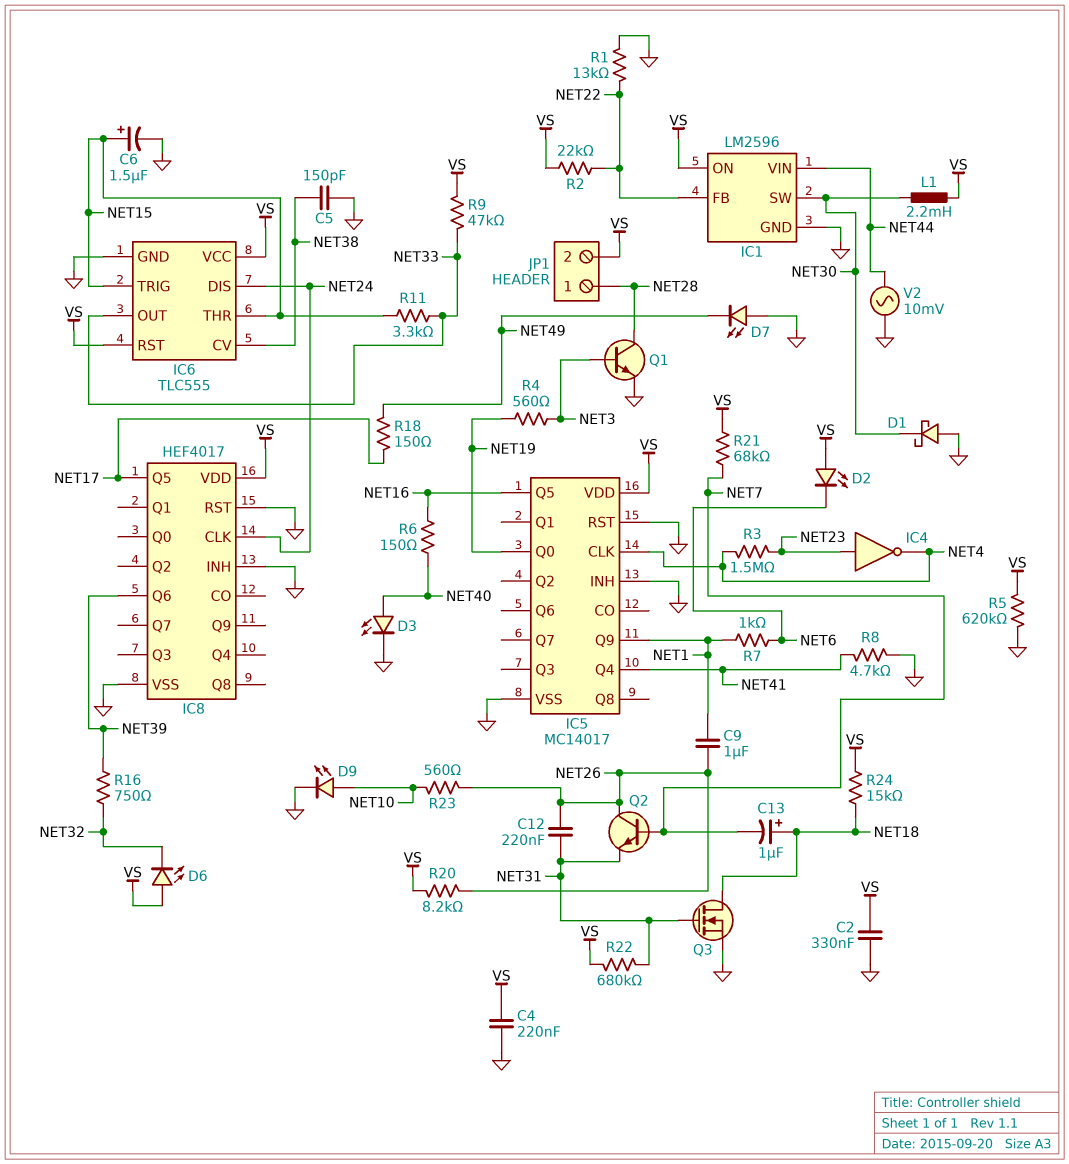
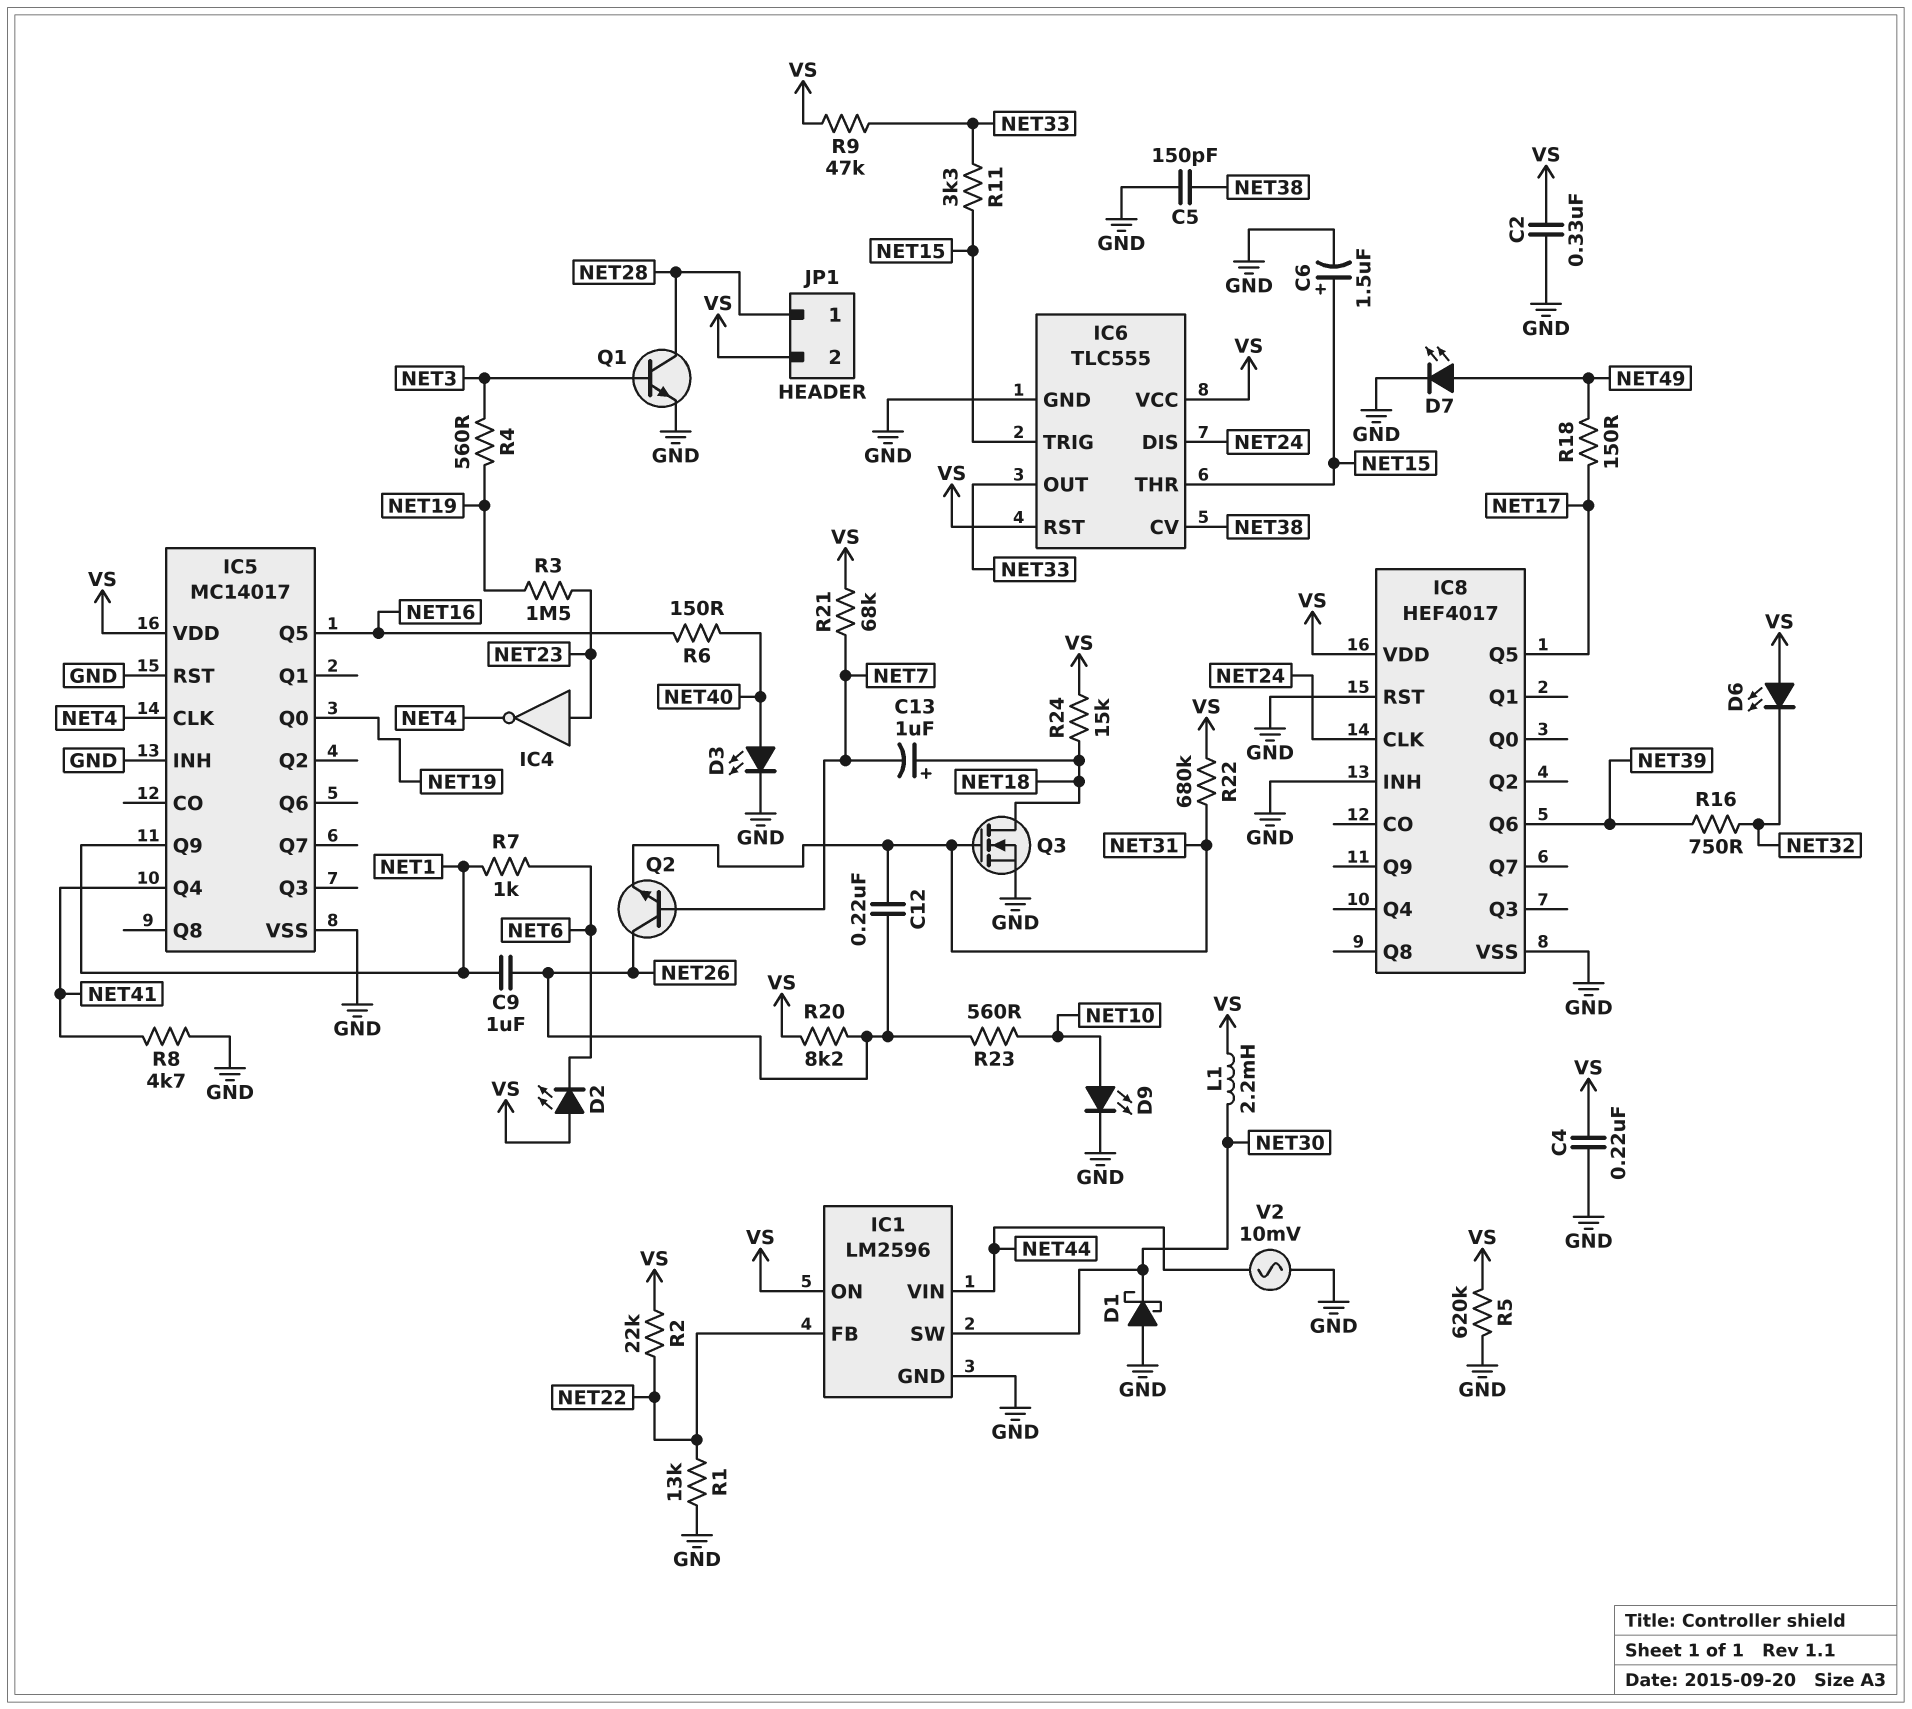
D7: LED (A GND, K NET49) -> LED (A NET49, K GND)
R3: 1.5M (NET4, NET23) -> 1.5M (NET19, NET23)

